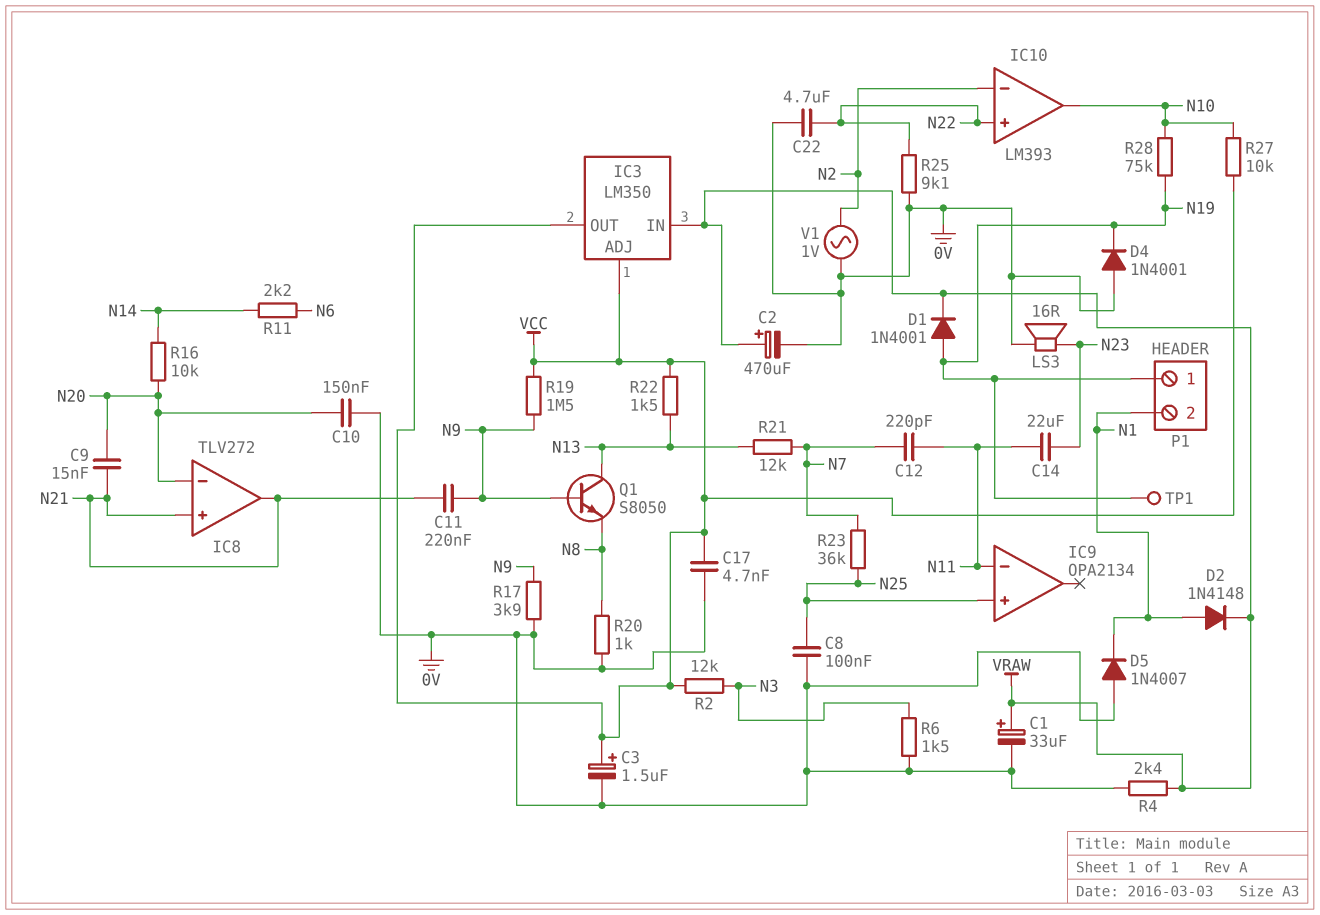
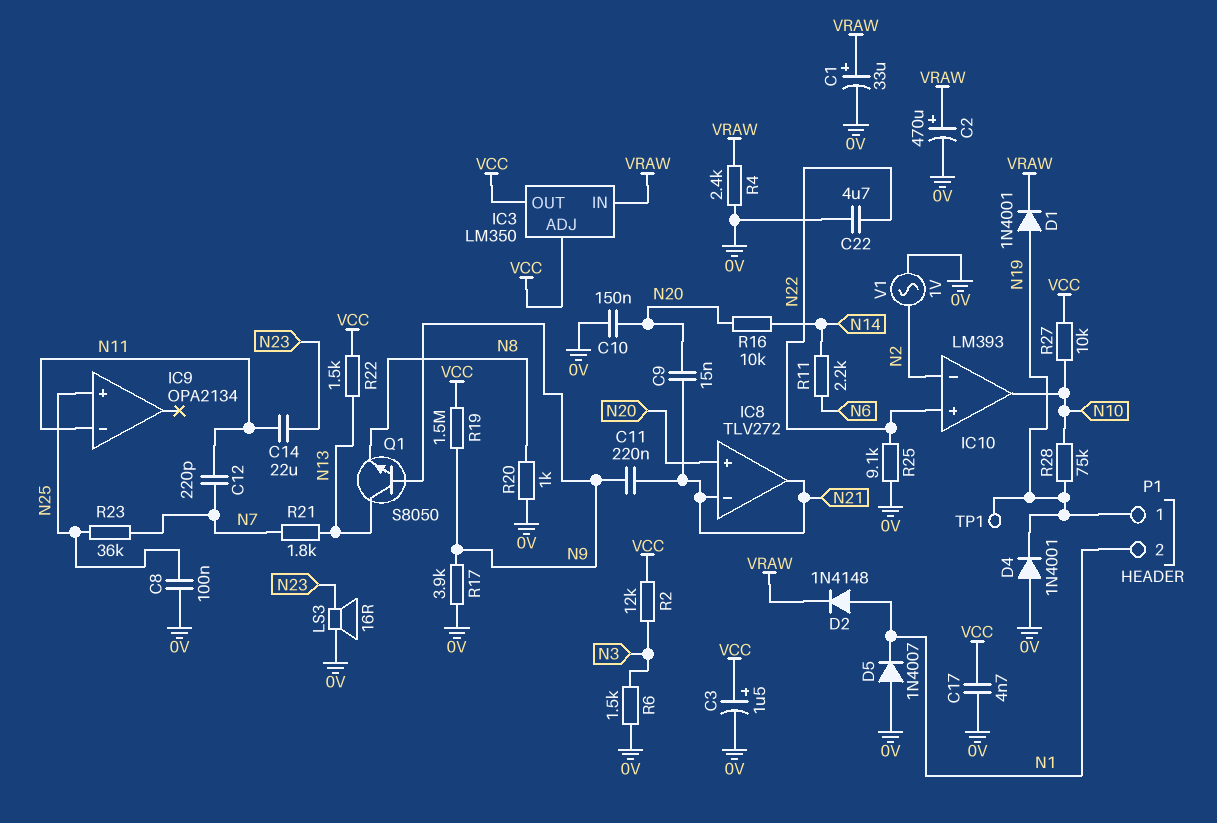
IC8 pin in+: N21 -> N20
IC8 pin in-: N20 -> N21
R21: 12k (N7, N13) -> 1.8k (N7, N13)

